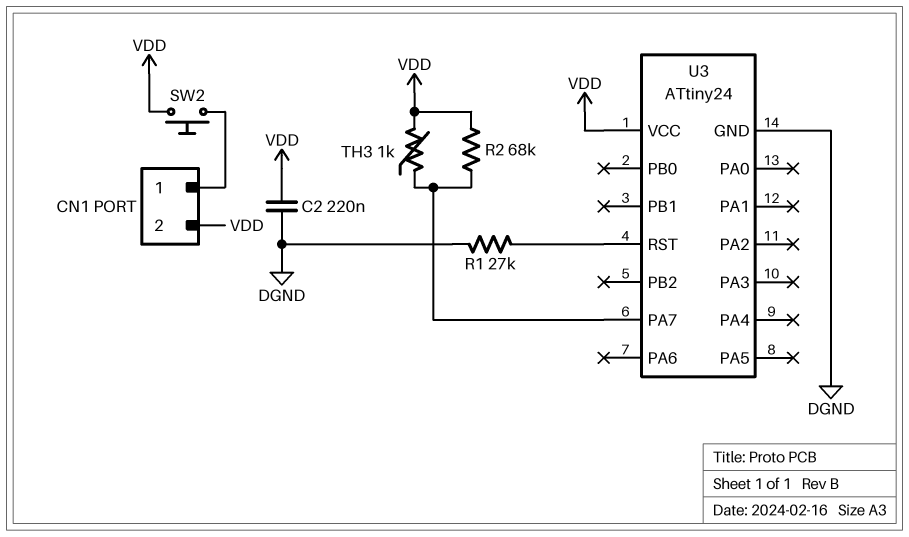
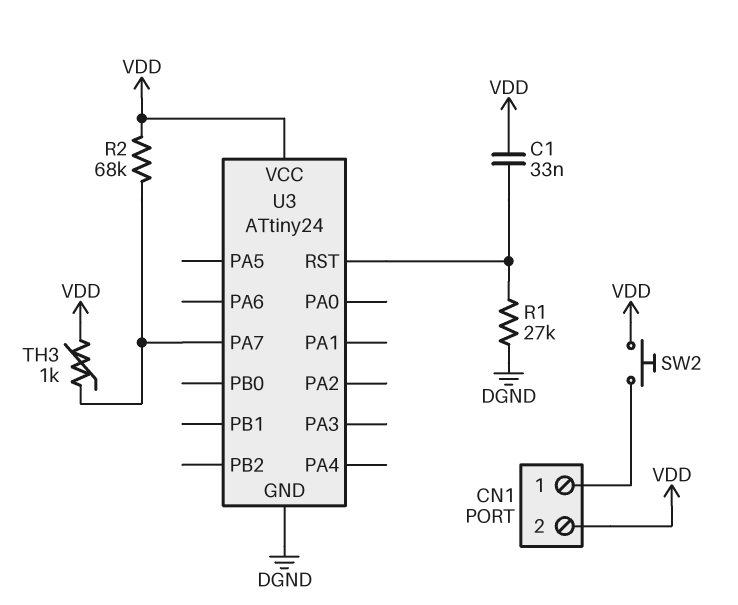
C1: none -> 33nF (U3/RST, VDD)
C2: 220nF (DGND, VDD) -> none

